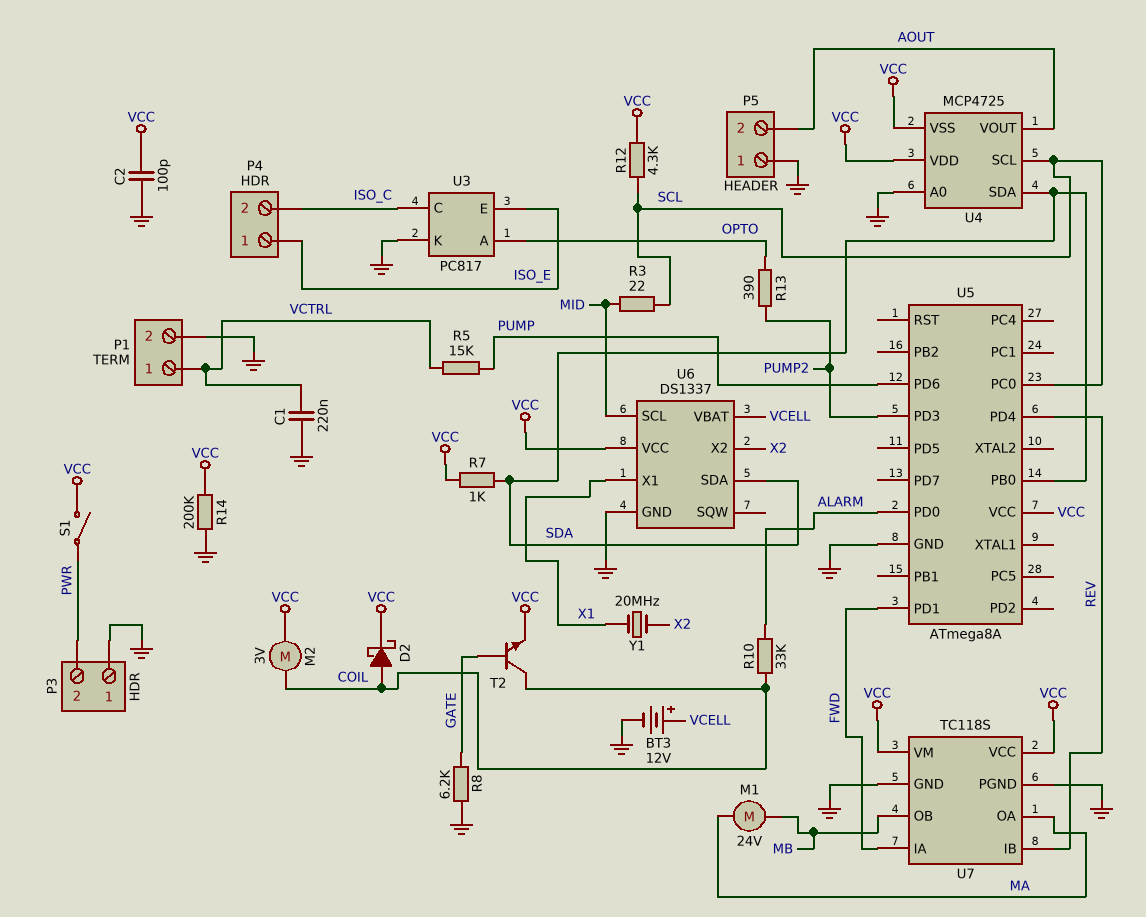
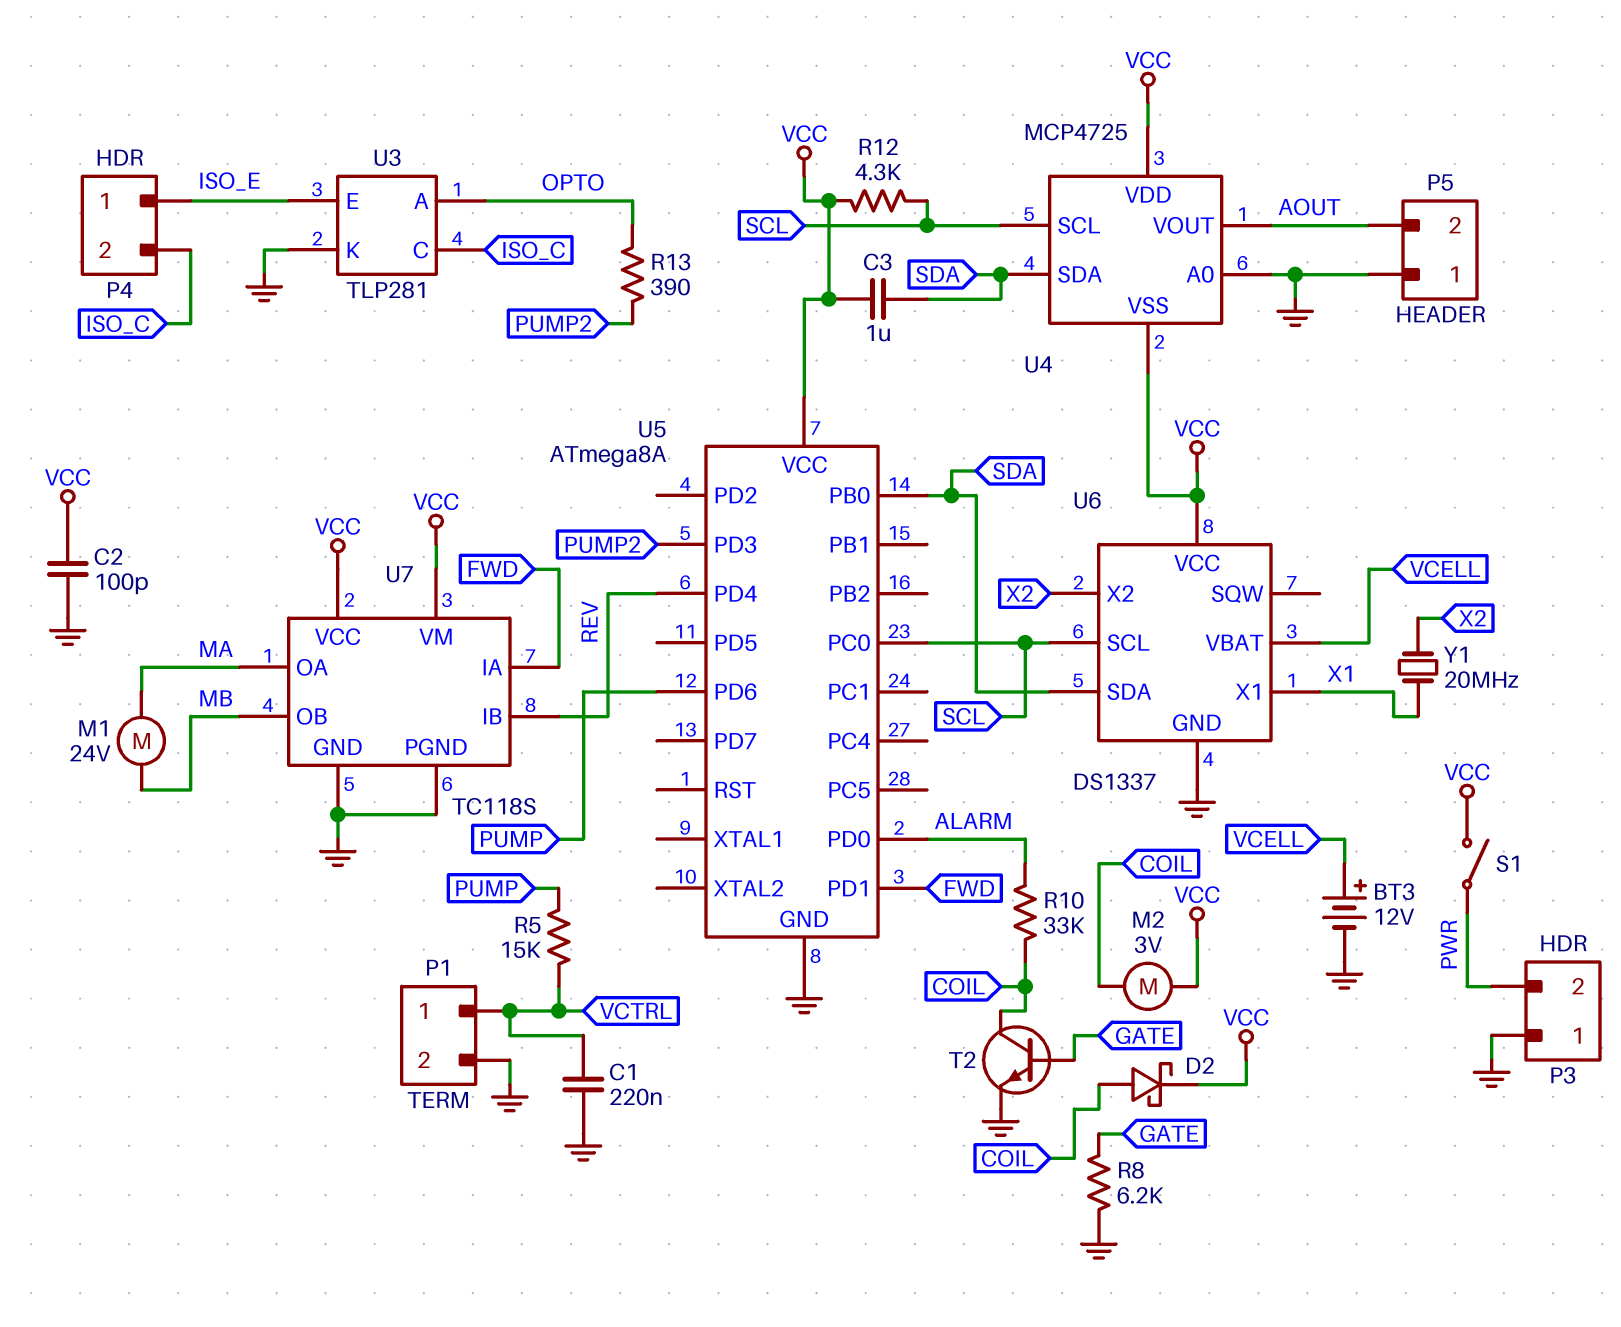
C3: none -> 1uF (SDA, VCC)
R3: 22 (MID, SCL) -> none
R7: 1k (SDA, VCC) -> none
R14: 200k (GND, VCC) -> none
T2: NPN (B GATE, C COIL, E VCC) -> NPN (B GATE, C COIL, E GND)
U3: PC817 -> TLP281
U6 pin SCL: MID -> SCL

